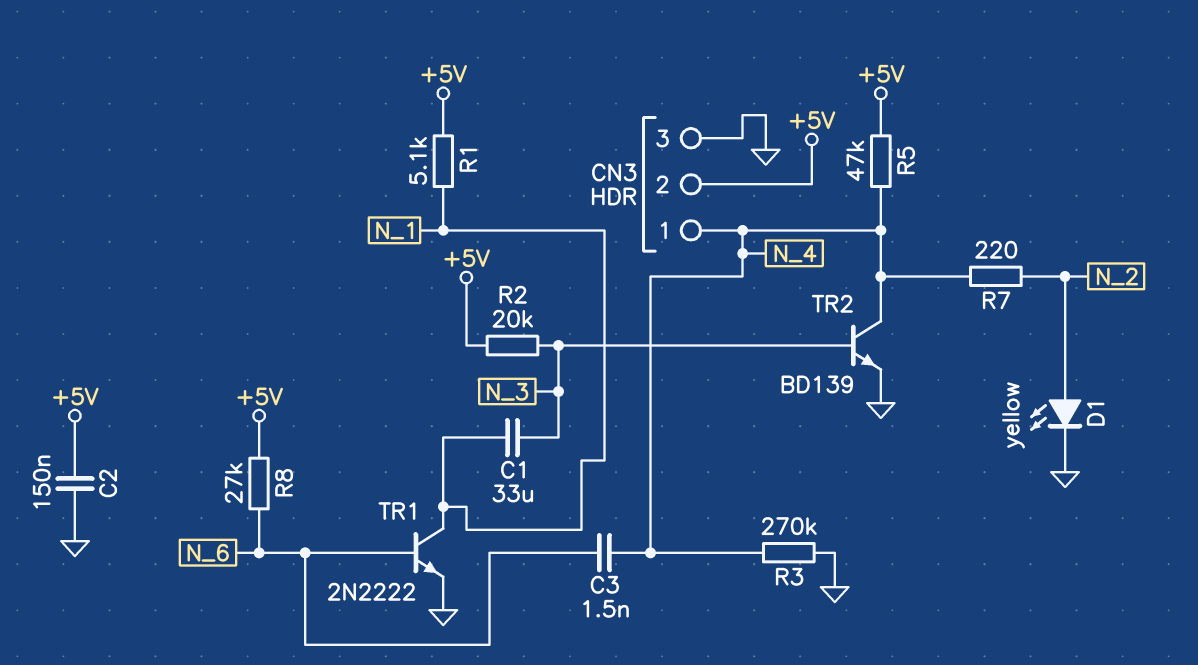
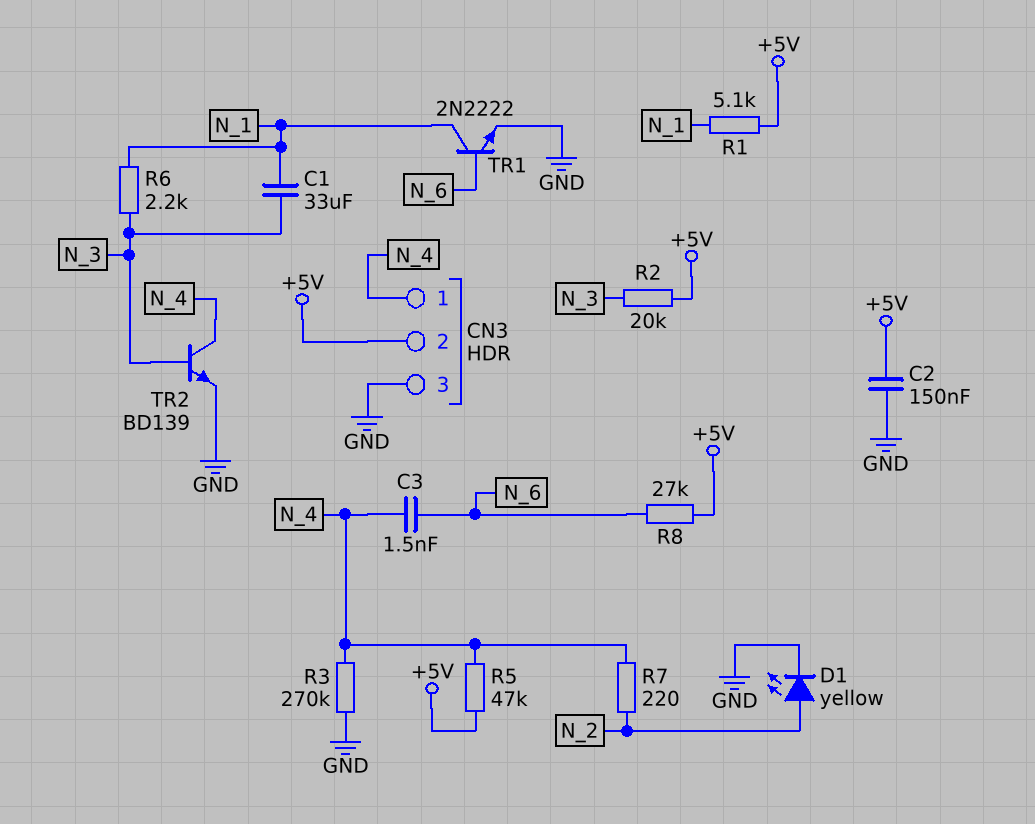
R6: none -> 2.2k (N_1, N_3)

